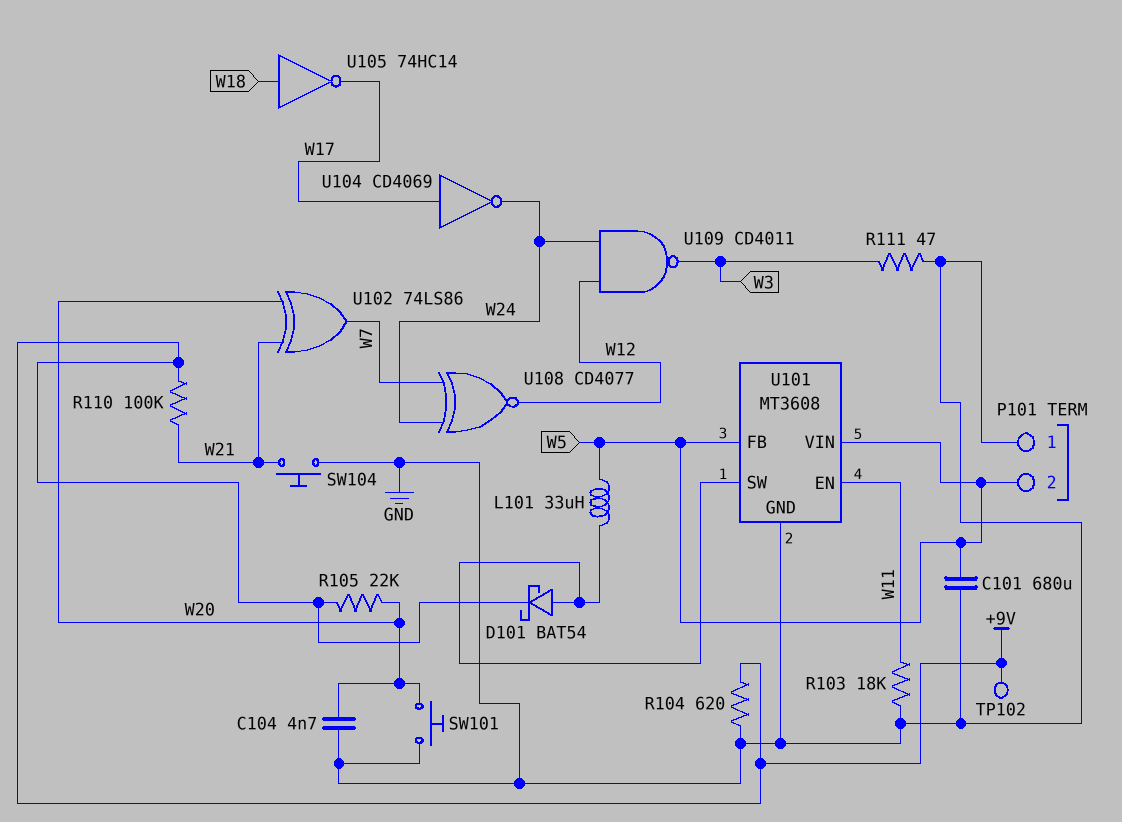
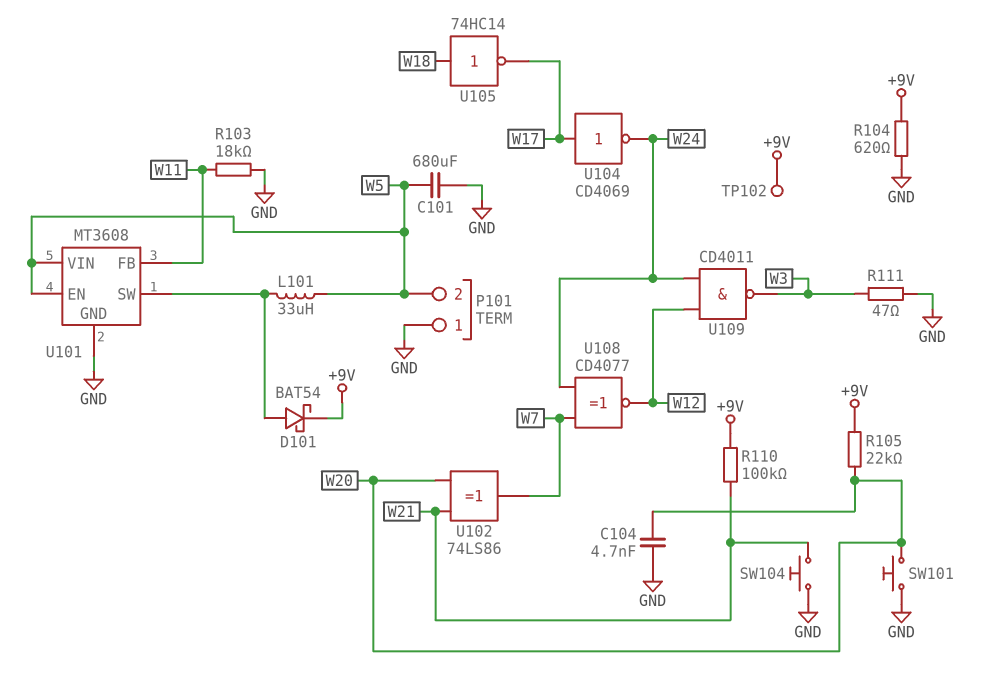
U101 pin EN: W11 -> W5
U101 pin FB: W5 -> W11

